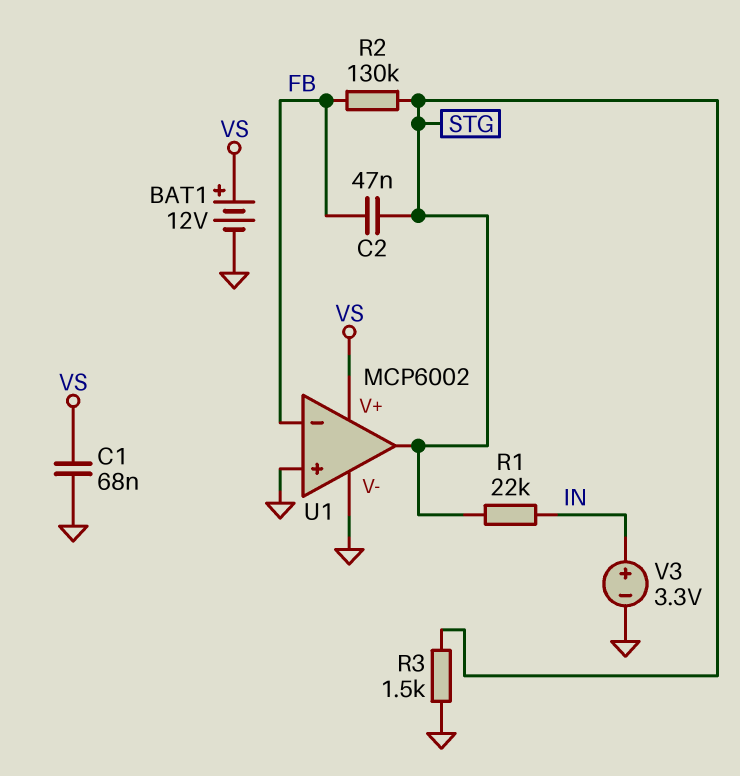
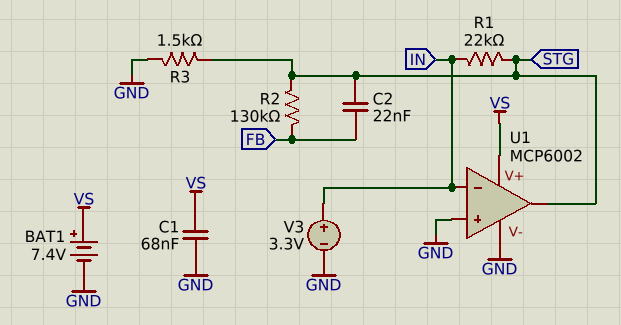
BAT1: 12V (plus VS, minus GND) -> 7.4V (plus VS, minus GND)
C2: 47nF (FB, STG) -> 22nF (FB, STG)
U1 pin in-: FB -> IN

